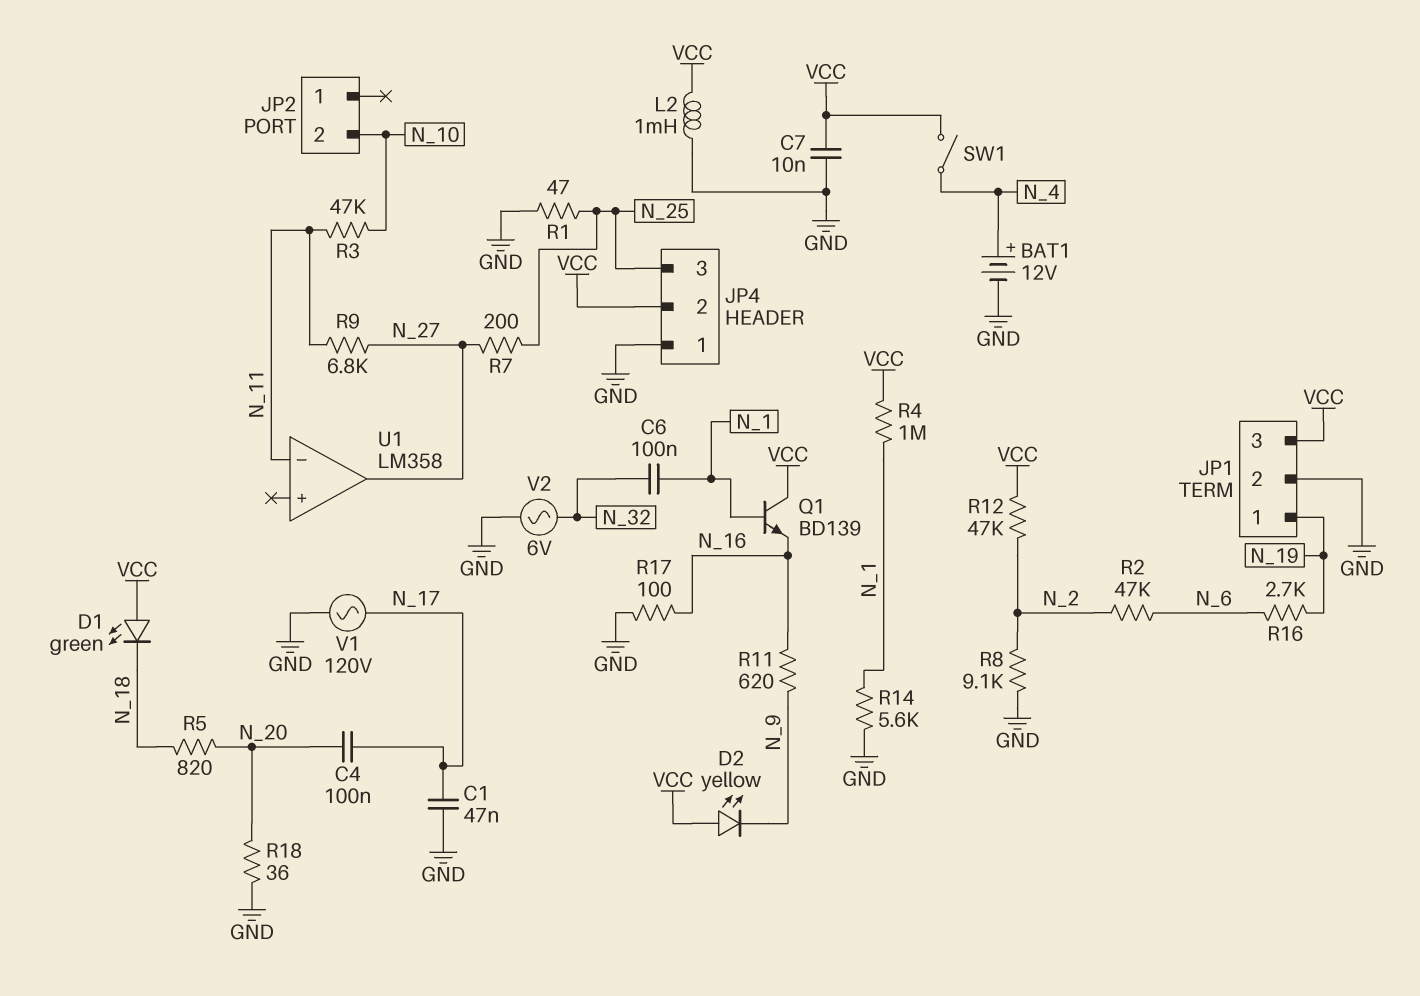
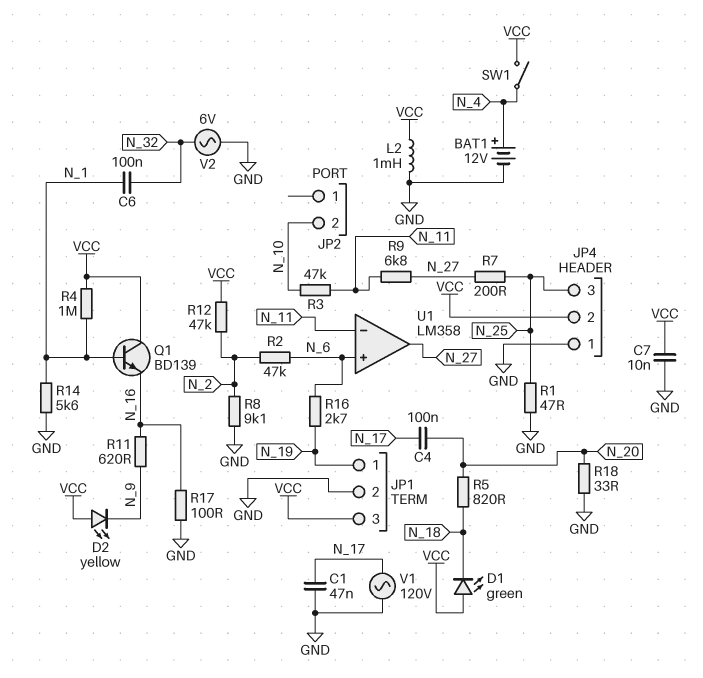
R18: 36 (GND, N_20) -> 33 (GND, N_20)
U1 pin in+: none -> N_6

